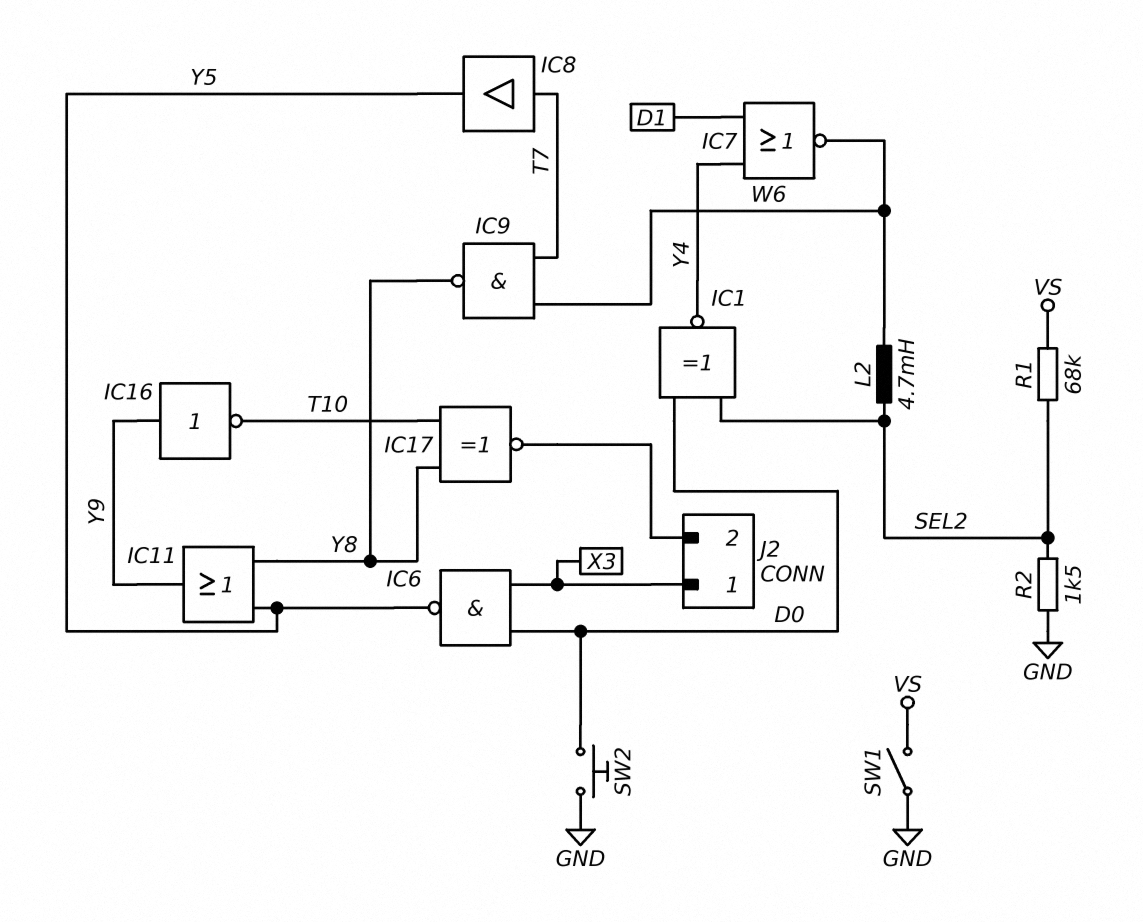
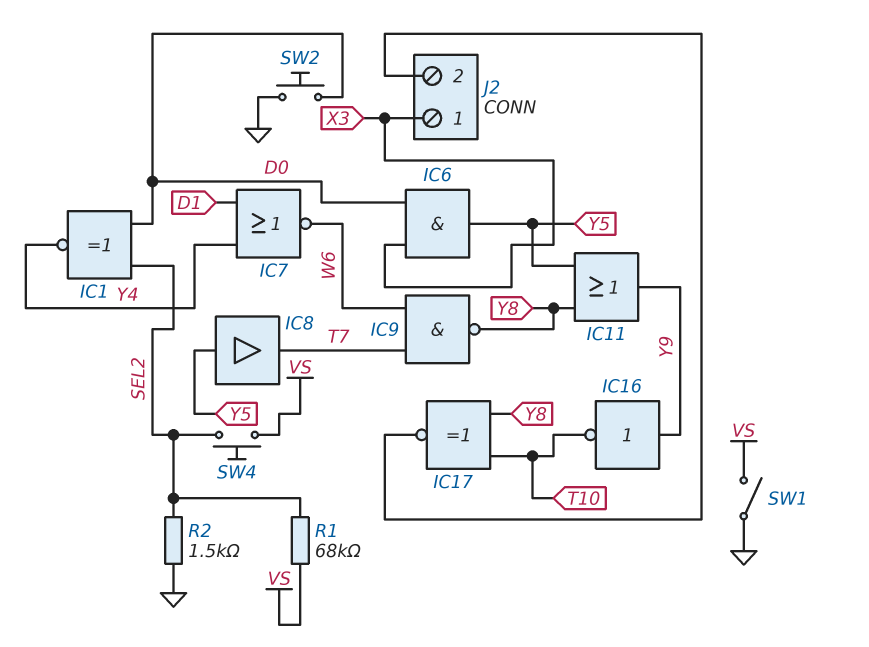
IC6: NAND (in D0, in X3, out Y5) -> AND (in D0, in X3, out Y5)
IC8: buffer (in T7, out Y5) -> buffer (in Y5, out T7)
L2: 4.7mH (SEL2, W6) -> none
SW4: none -> button (SEL2, VS)

